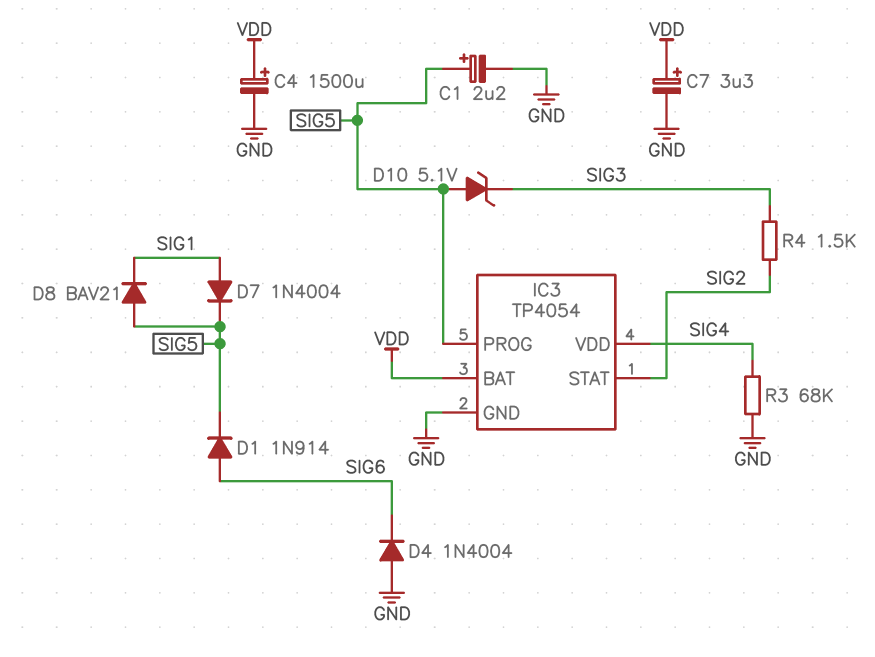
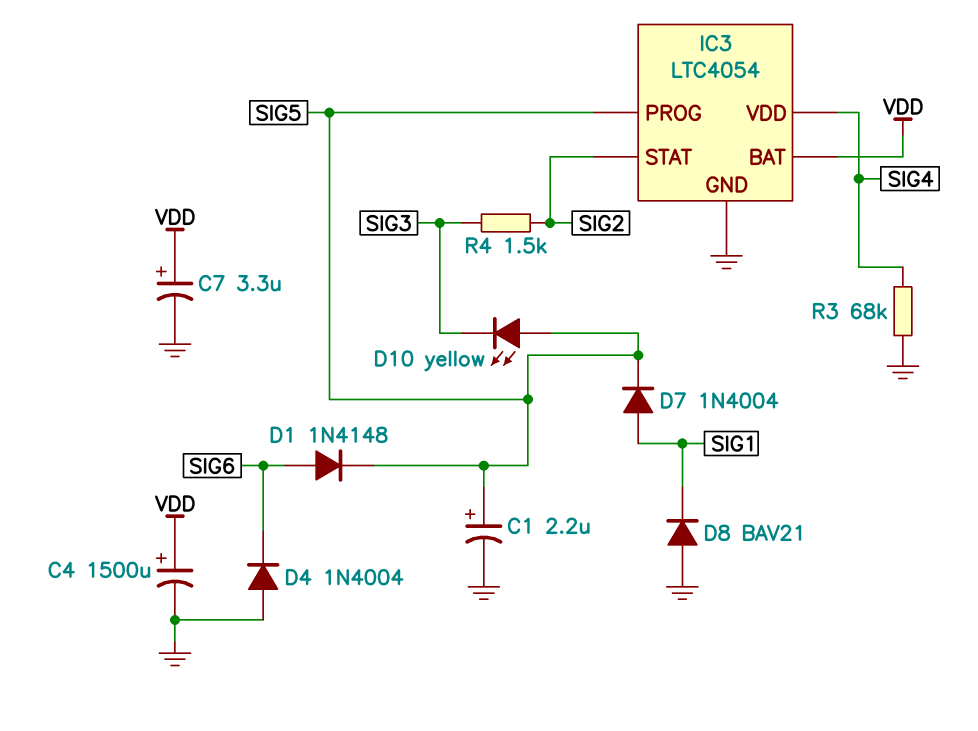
D1: diode 1N914 (A SIG6, K SIG5) -> diode 1N4148 (A SIG6, K SIG5)
D8: diode BAV21 (A SIG5, K SIG1) -> diode BAV21 (A GND, K SIG1)
D10: zener 5.1V (A SIG5, K SIG3) -> LED yellow (A SIG5, K SIG3)
IC3: TP4054 -> LTC4054

